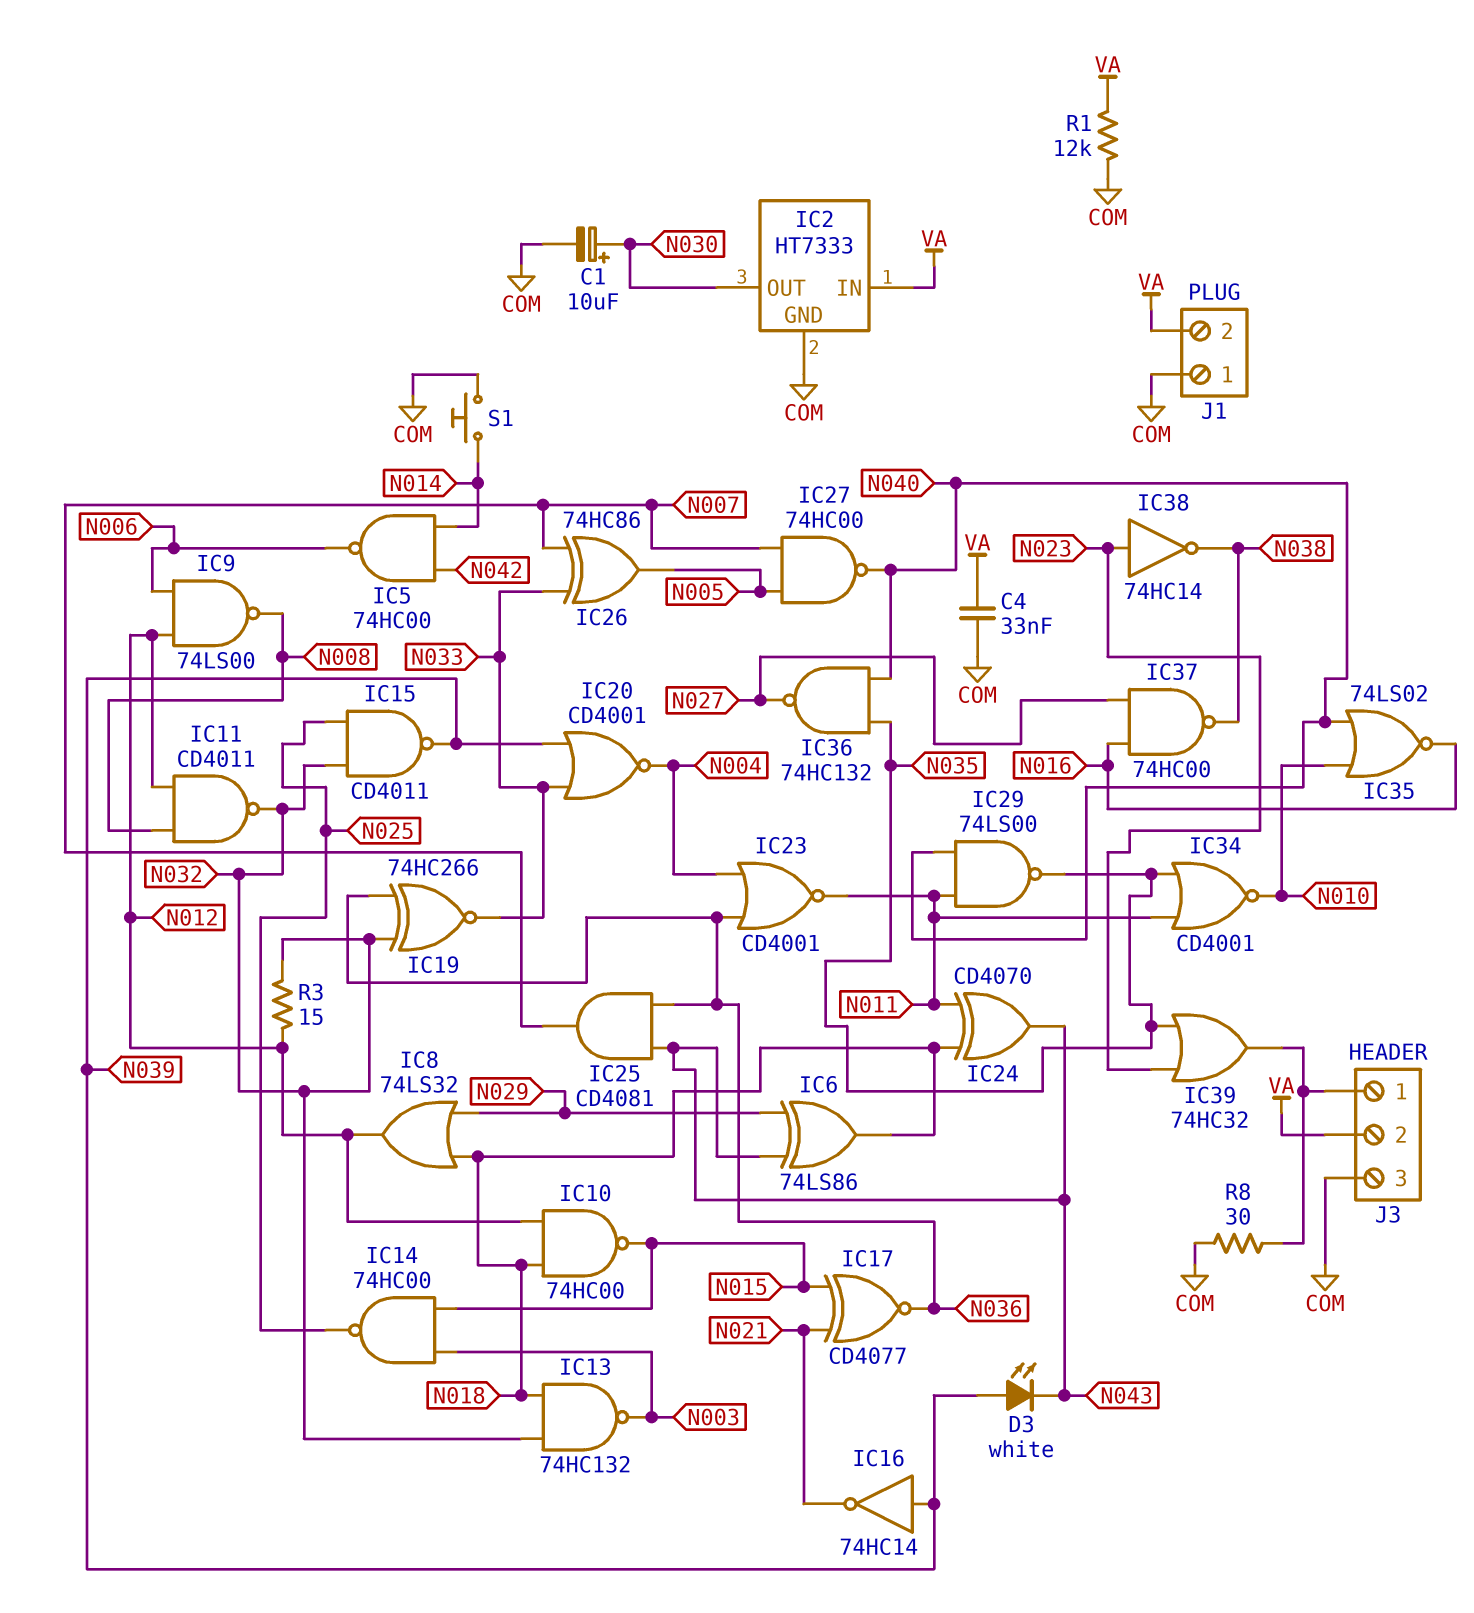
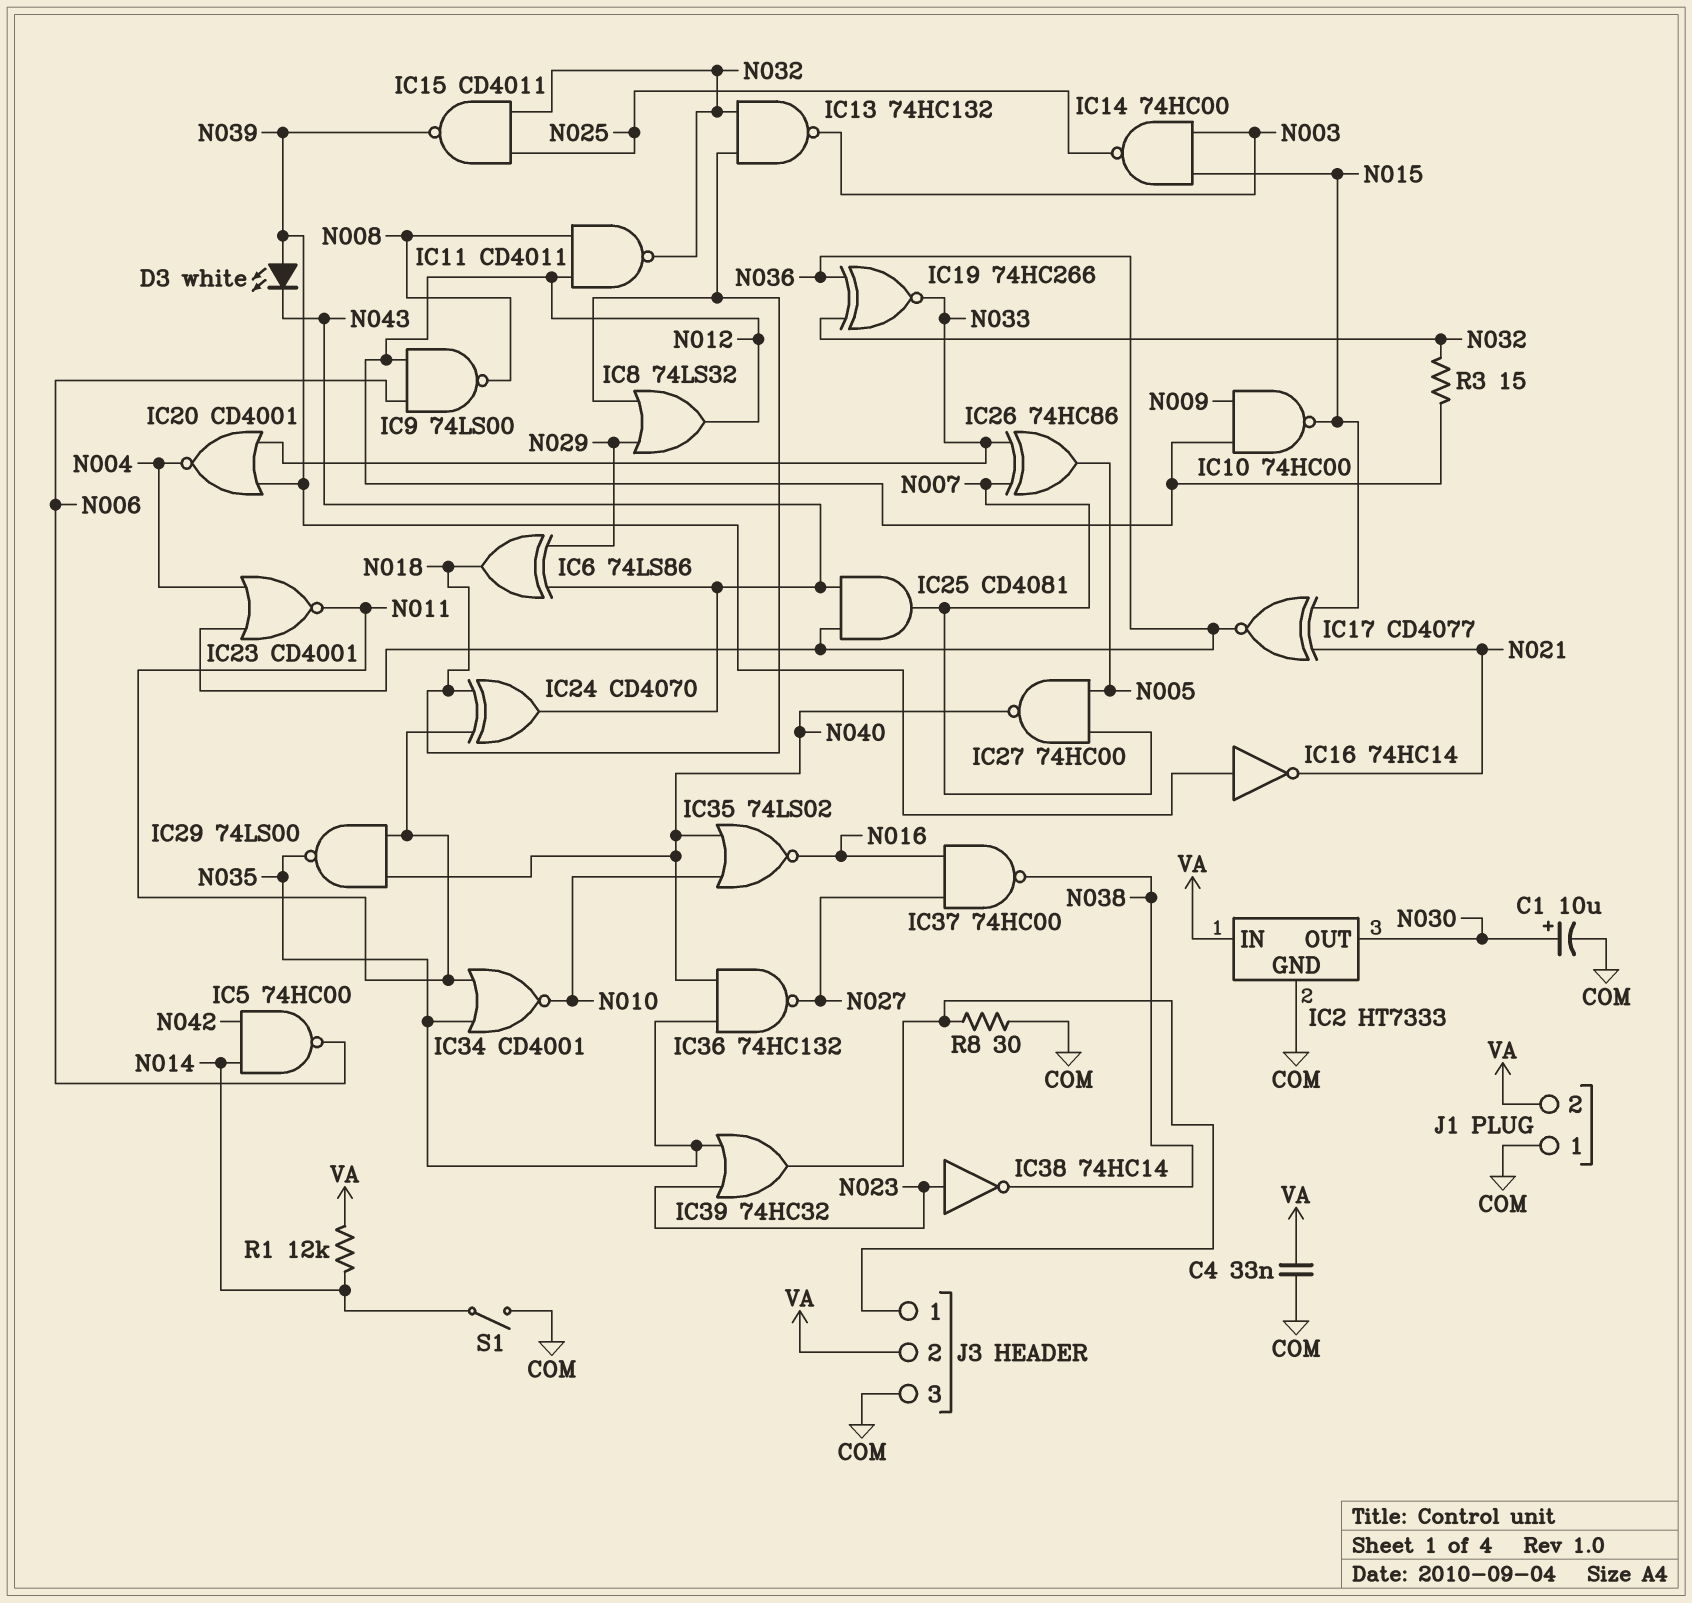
IC10: NAND 74HC00 (in N012, in N018, out N015) -> NAND 74HC00 (in N009, in N012, out N015)
R1: 12k (COM, VA) -> 12k (N014, VA)
S1: button (COM, N014) -> switch (COM, N014)

